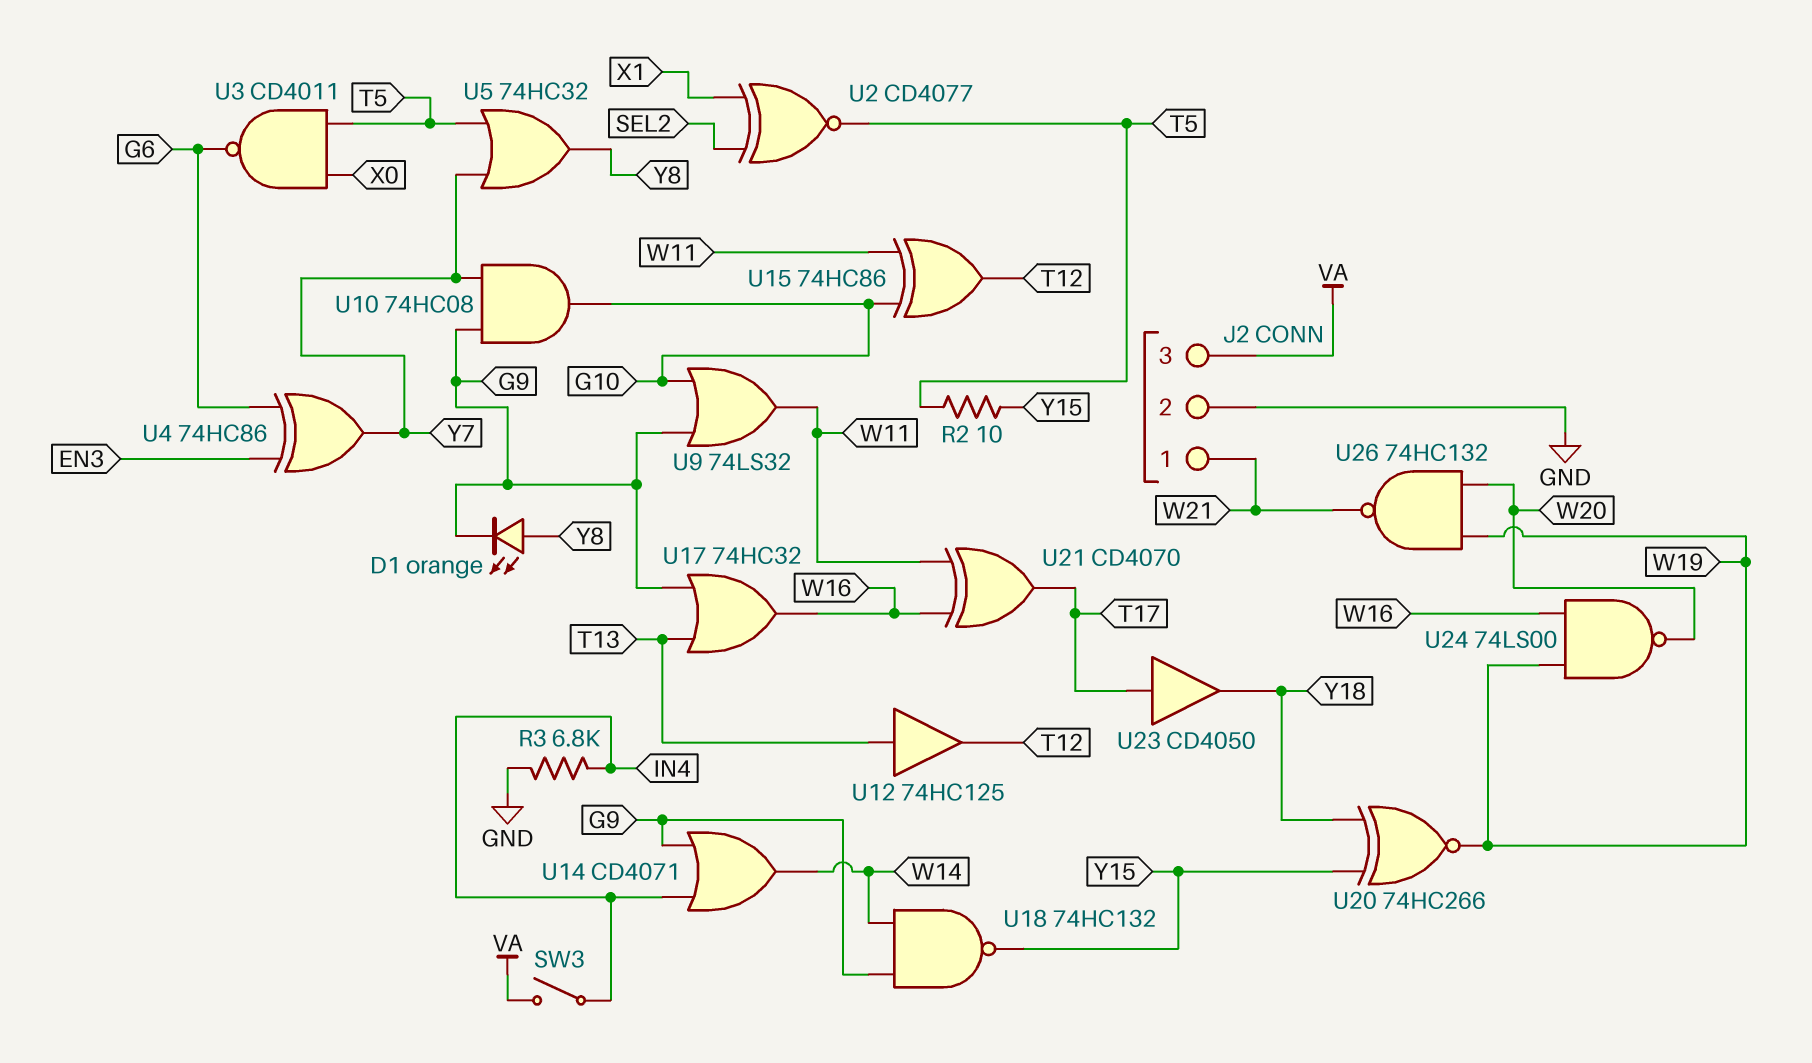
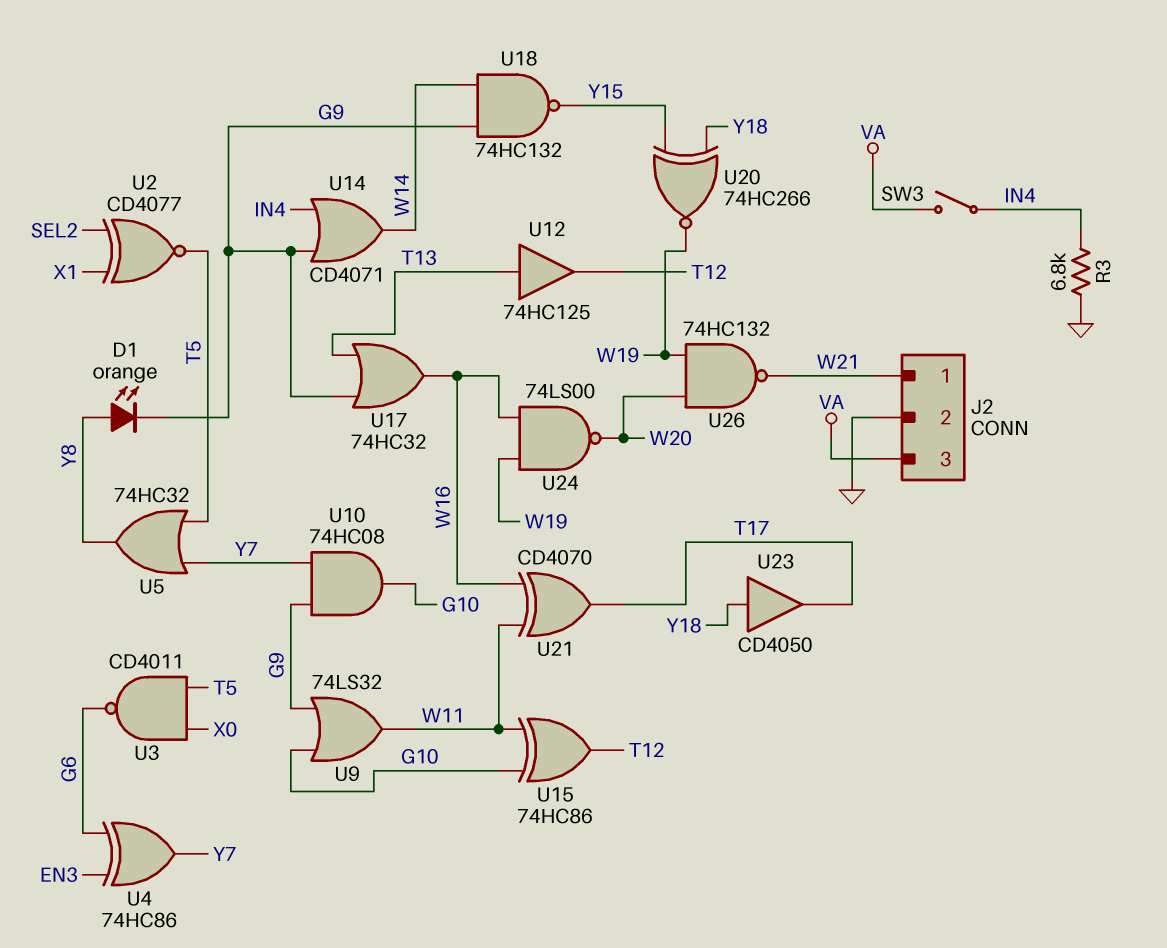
R2: 10 (T5, Y15) -> none
U23: buffer CD4050 (in T17, out Y18) -> buffer CD4050 (in Y18, out T17)

